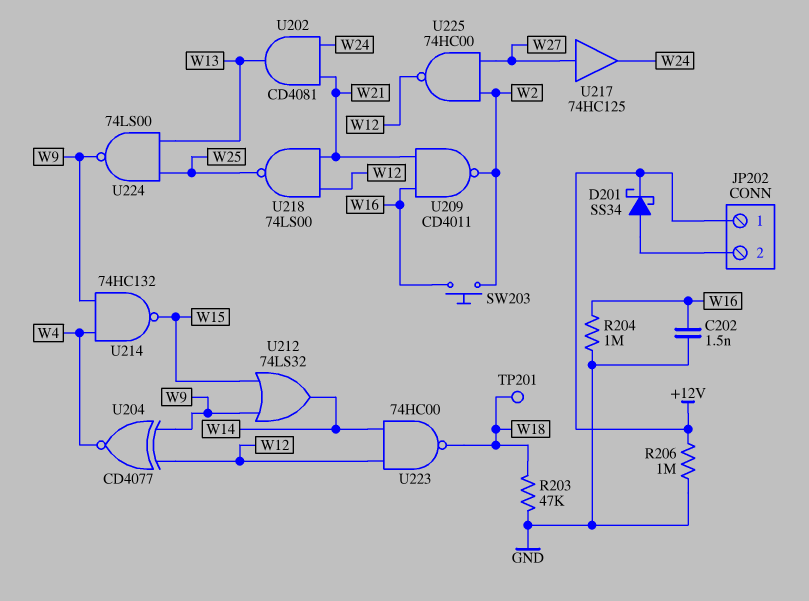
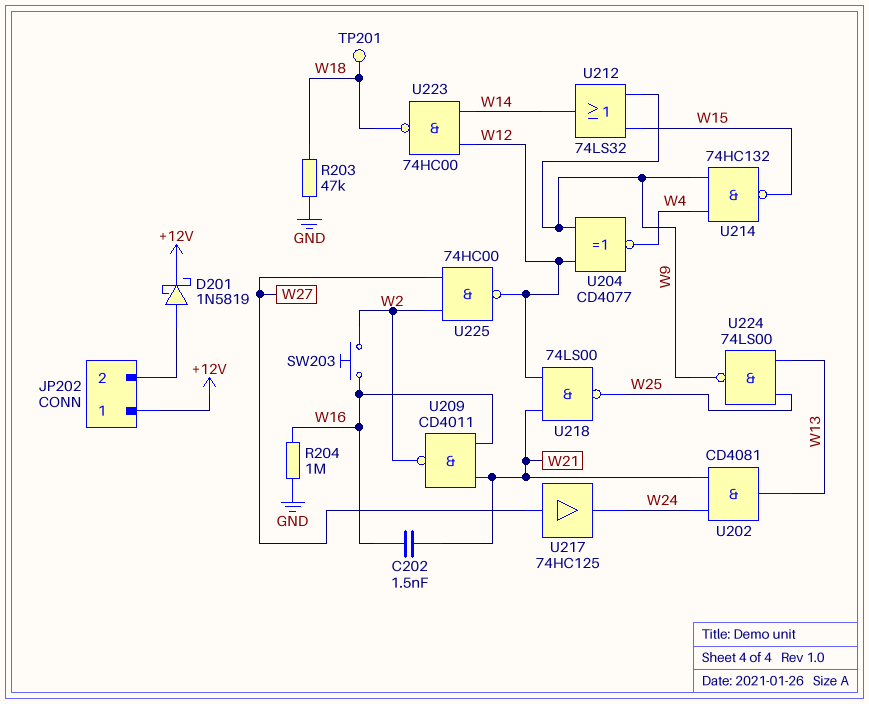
C202: 1.5nF (GND, W16) -> 1.5nF (W16, W21)
D201: schottky SS34 (A JP202/2, K +12V) -> schottky 1N5819 (A JP202/2, K +12V)
R206: 1M (+12V, GND) -> none

